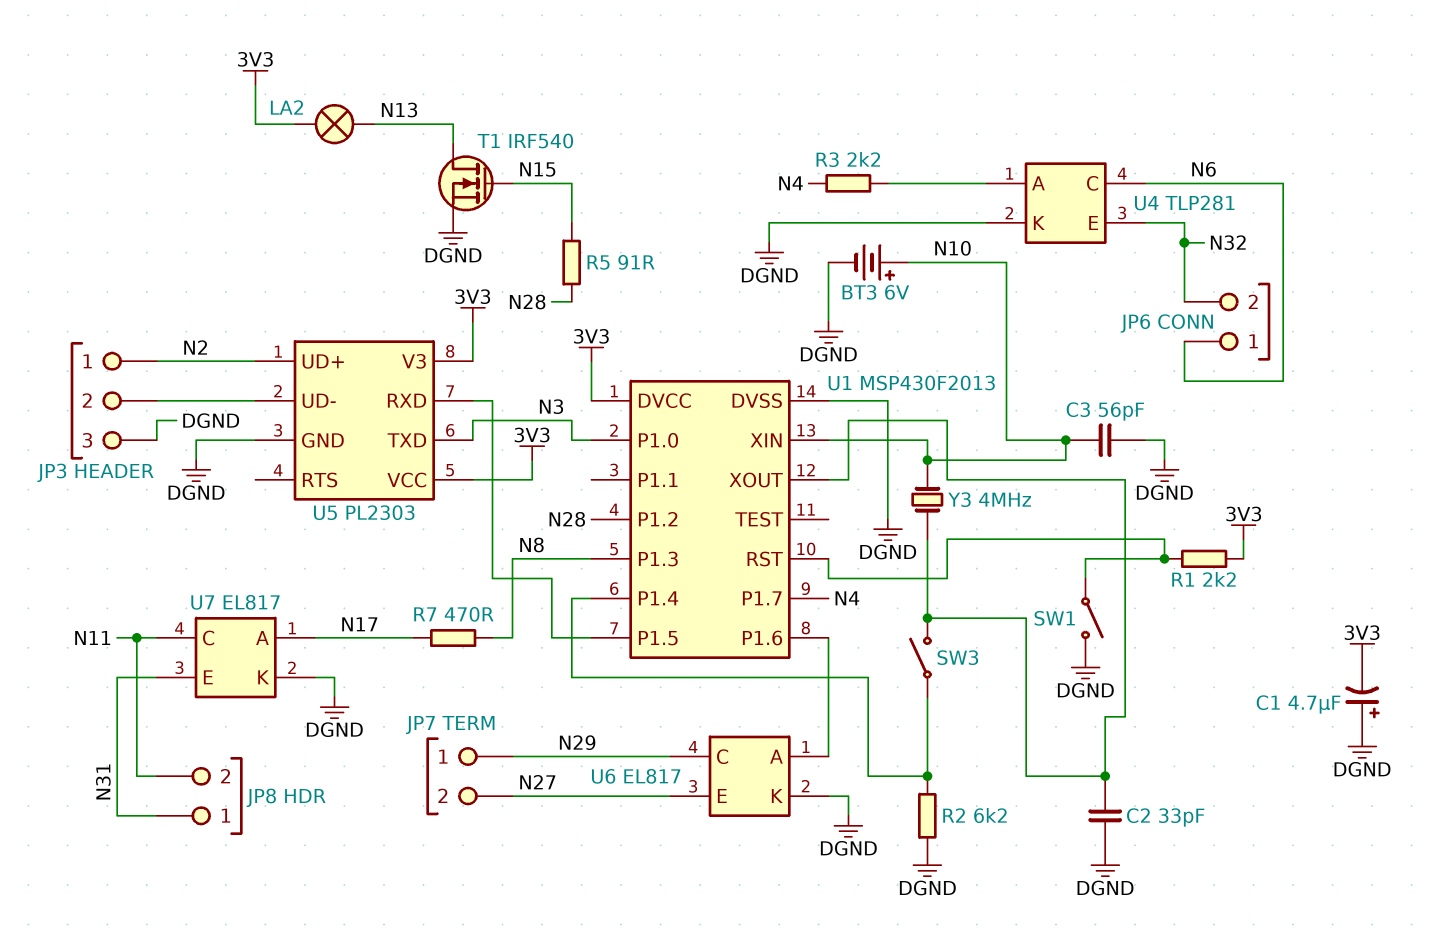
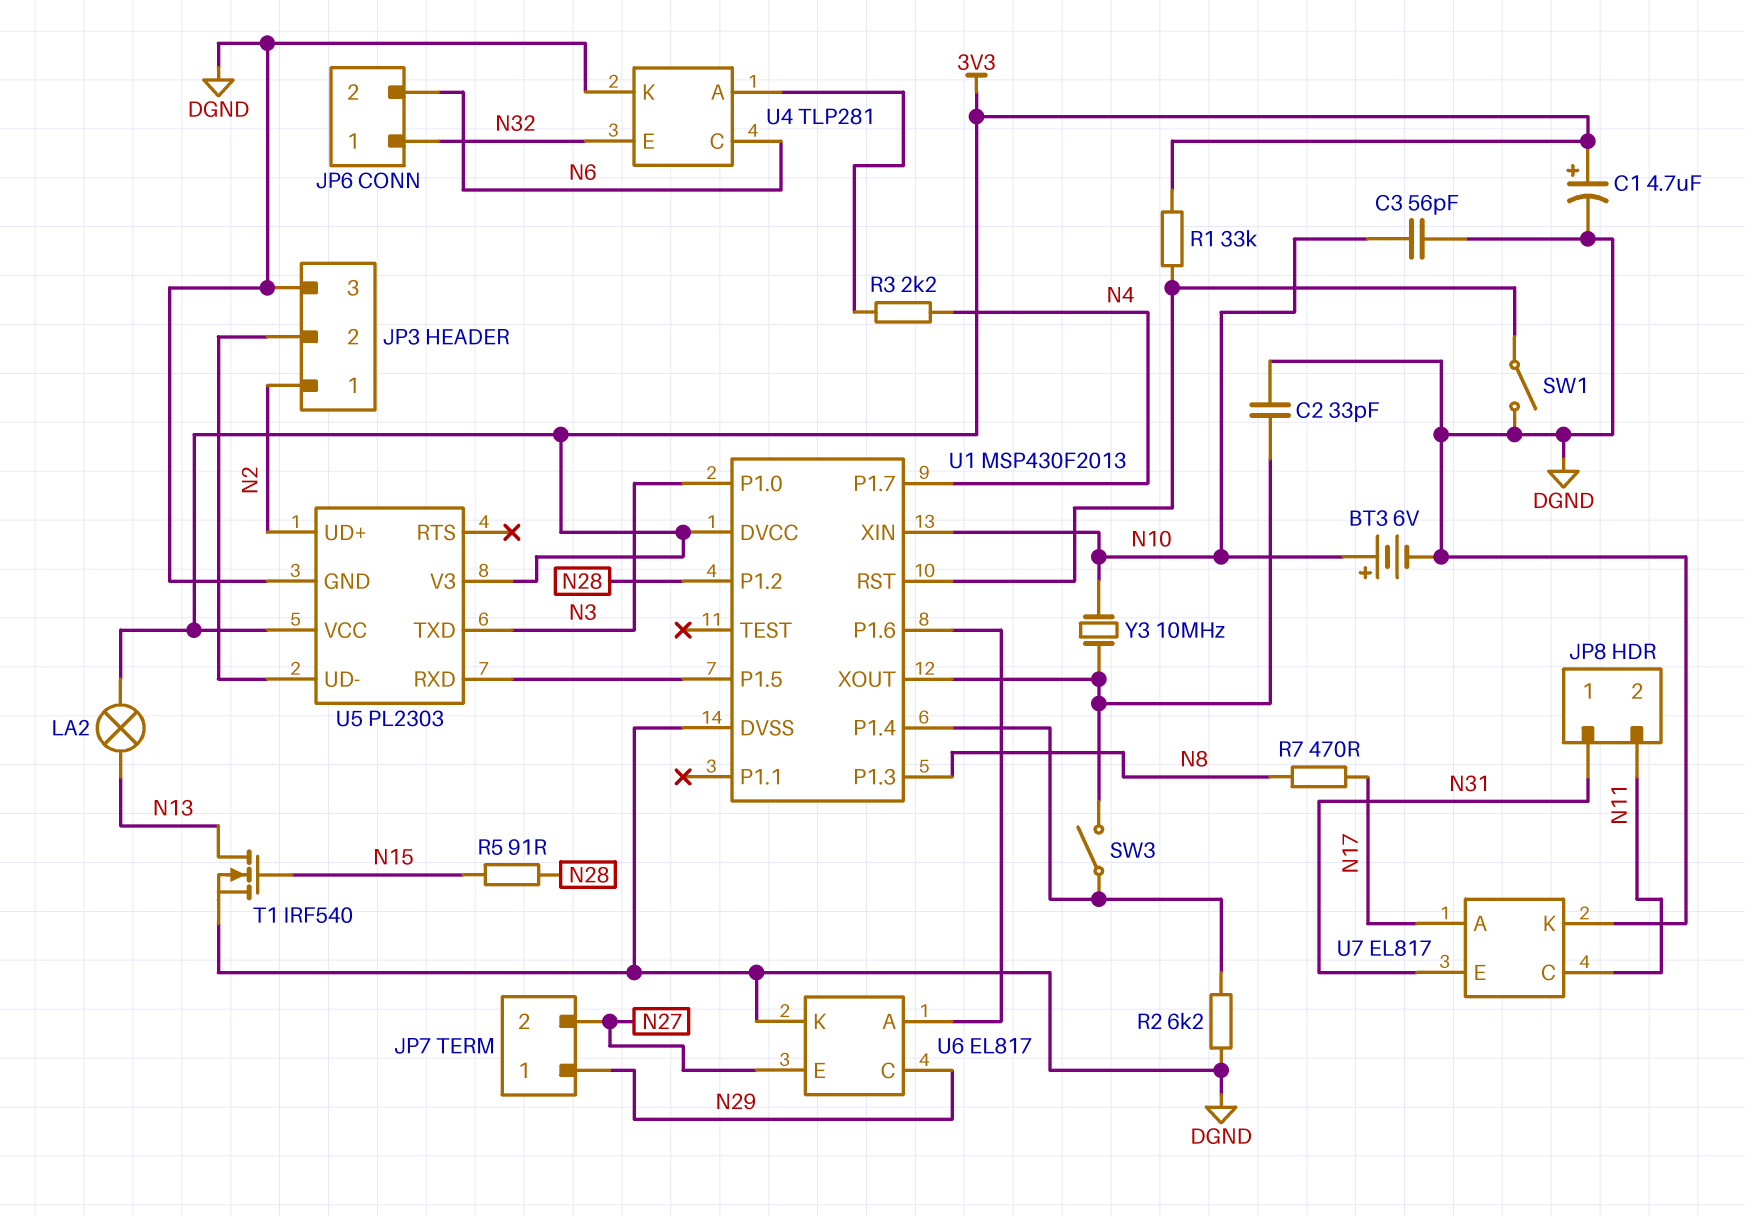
C1: 4.7uF (plus DGND, minus 3V3) -> 4.7uF (plus 3V3, minus DGND)
JP6 pin 1: N6 -> N32
JP6 pin 2: N32 -> N6
R1: 2.2k (3V3, U1/RST) -> 33k (3V3, U1/RST)
Y3: 4MHz (N10, U1/XOUT) -> 10MHz (N10, U1/XOUT)

